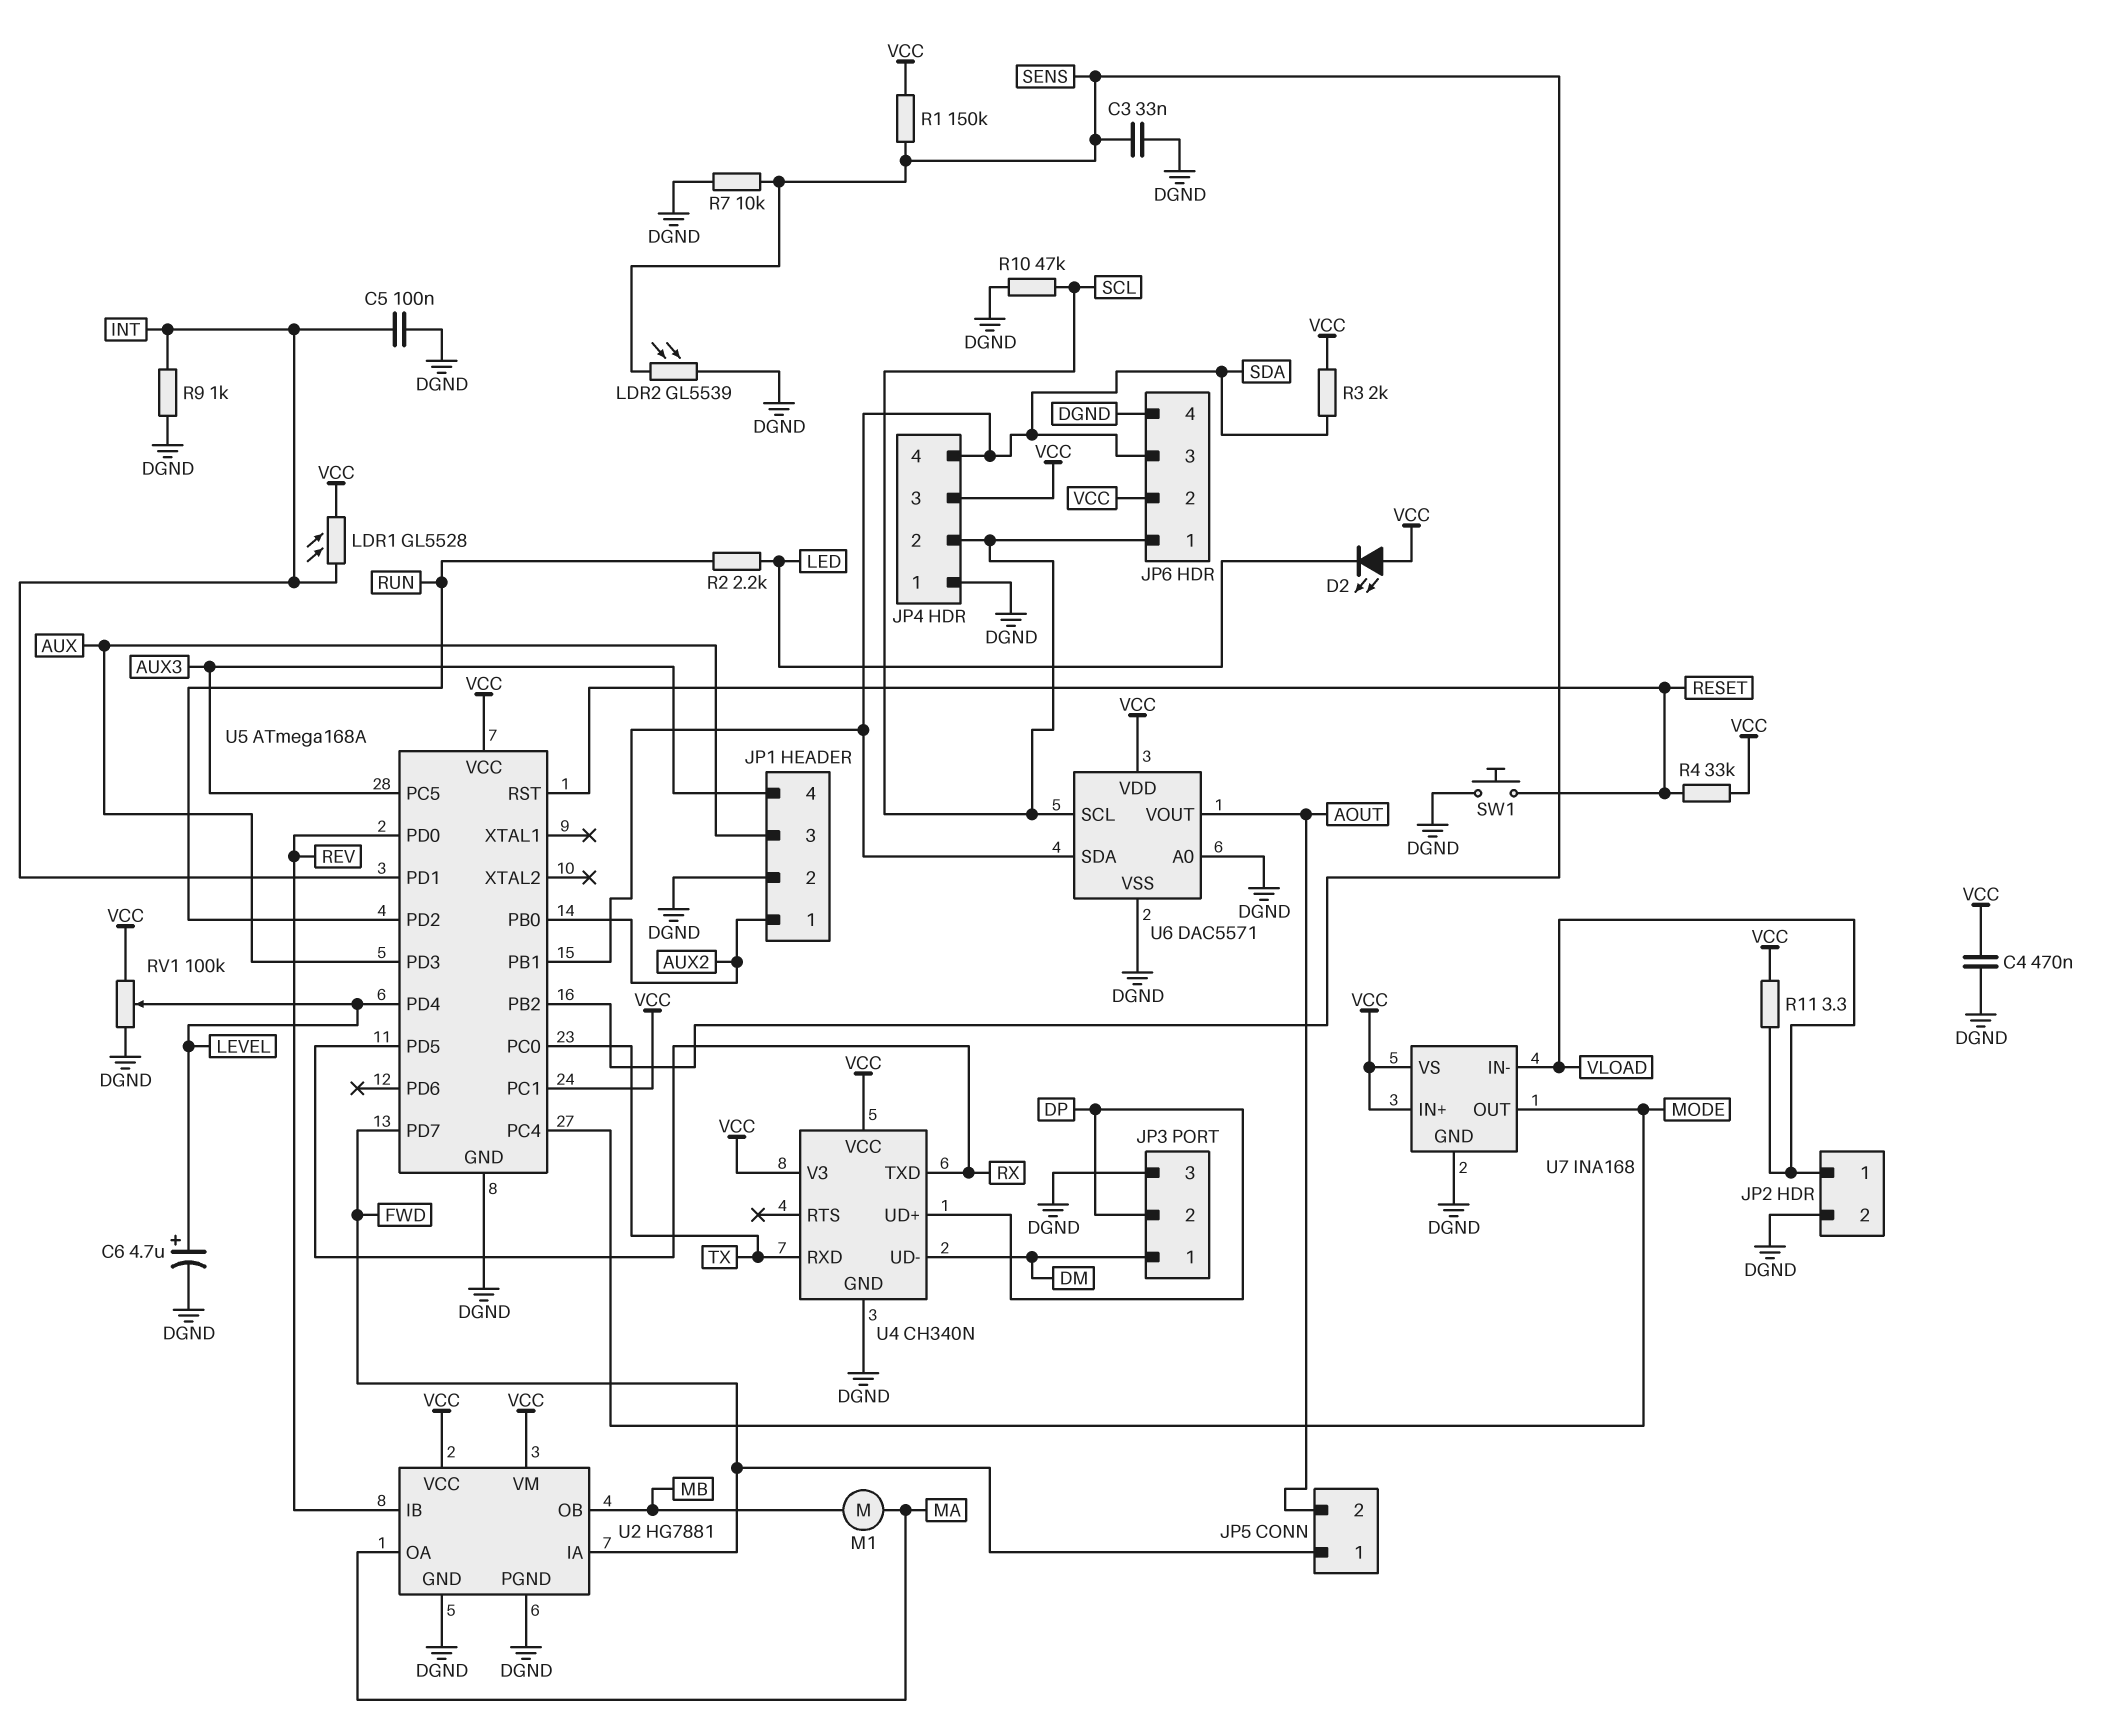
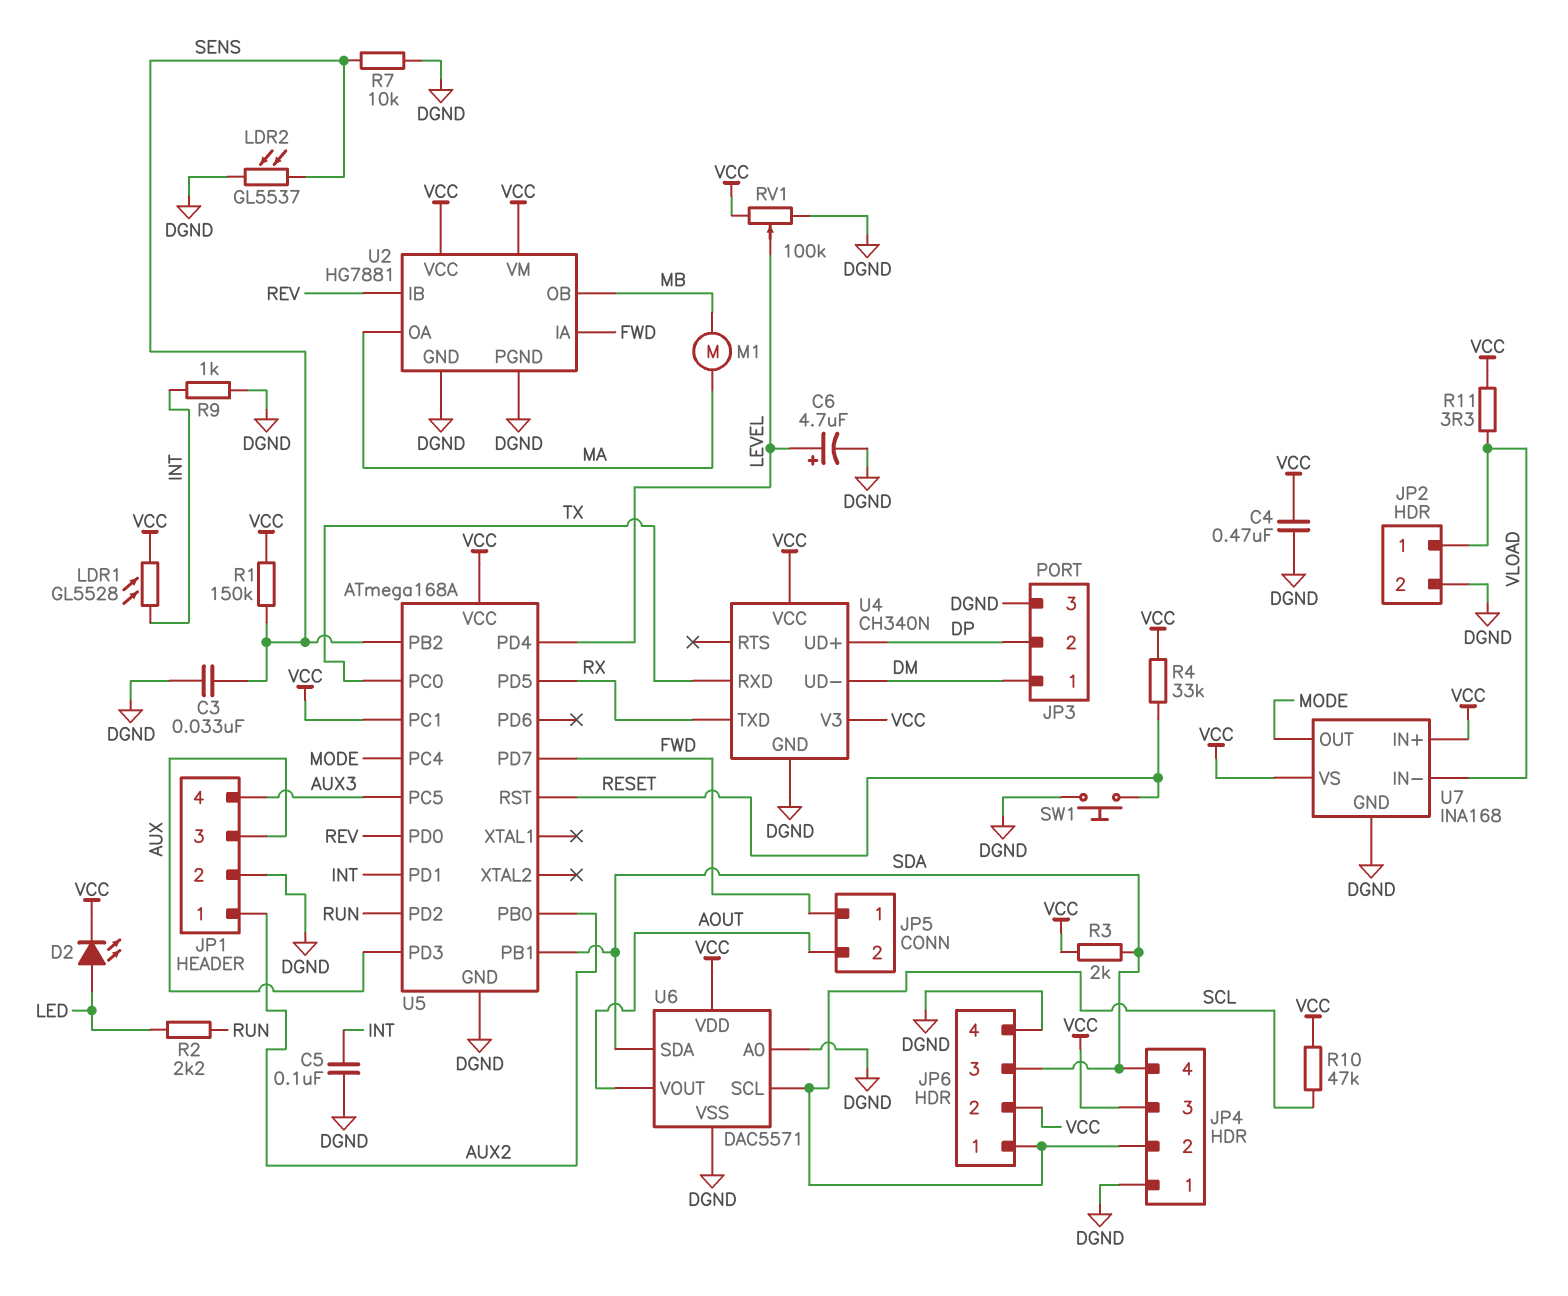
D2: LED (A VCC, K LED) -> LED (A LED, K VCC)
LDR2: GL5539 (DGND, SENS) -> GL5537 (DGND, SENS)
R10: 47k (DGND, SCL) -> 47k (SCL, VCC)

